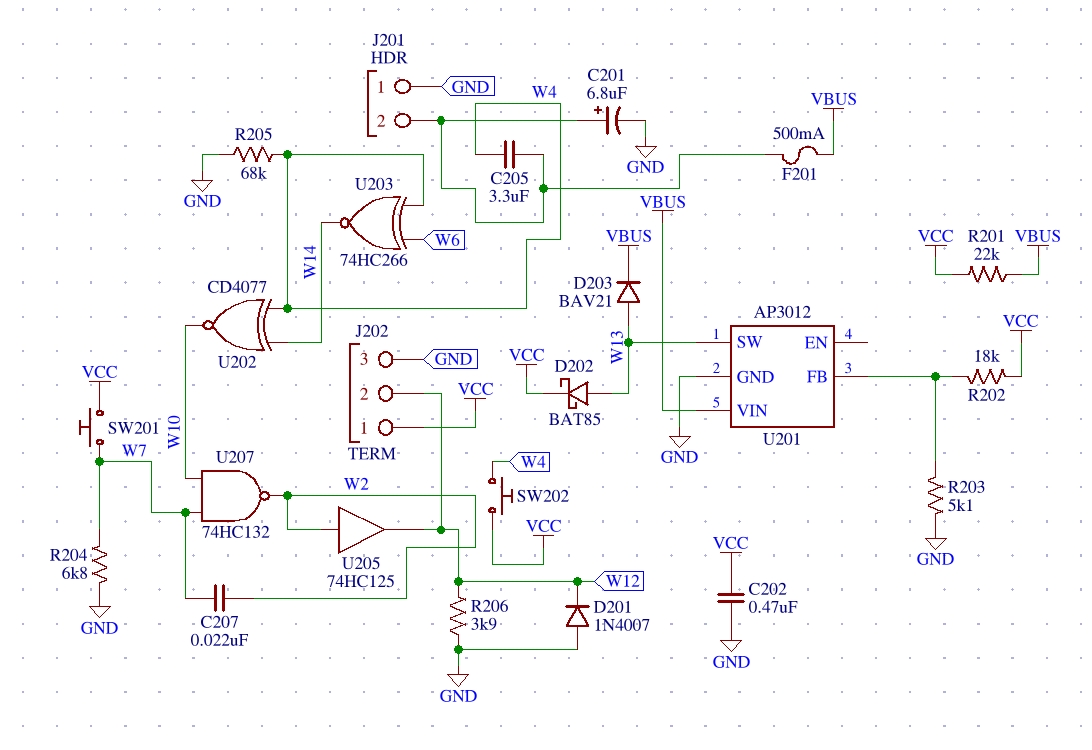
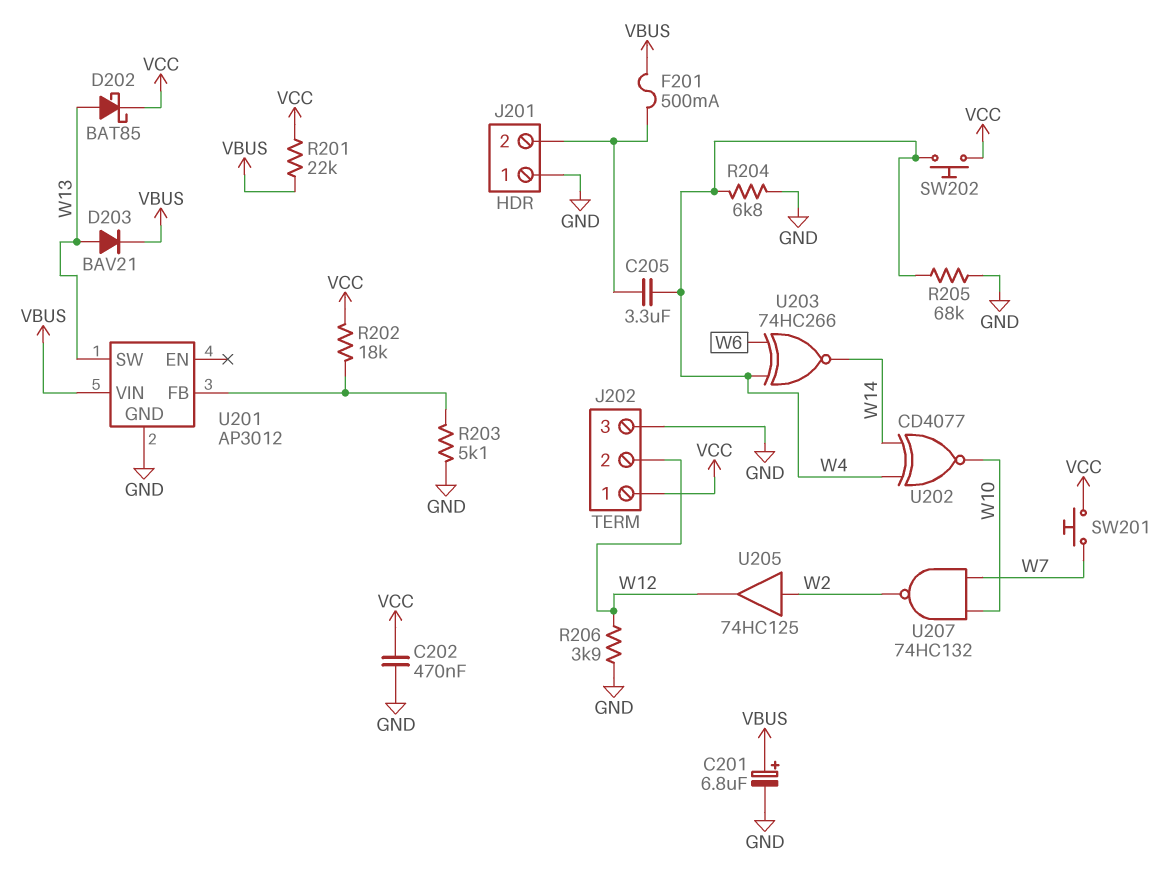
C201: 6.8uF (plus J201/2, minus GND) -> 6.8uF (plus VBUS, minus GND)
C207: 22nF (W2, W7) -> none
D201: diode 1N4007 (A GND, K W12) -> none
R204: 6.8k (GND, W7) -> 6.8k (GND, W4)

